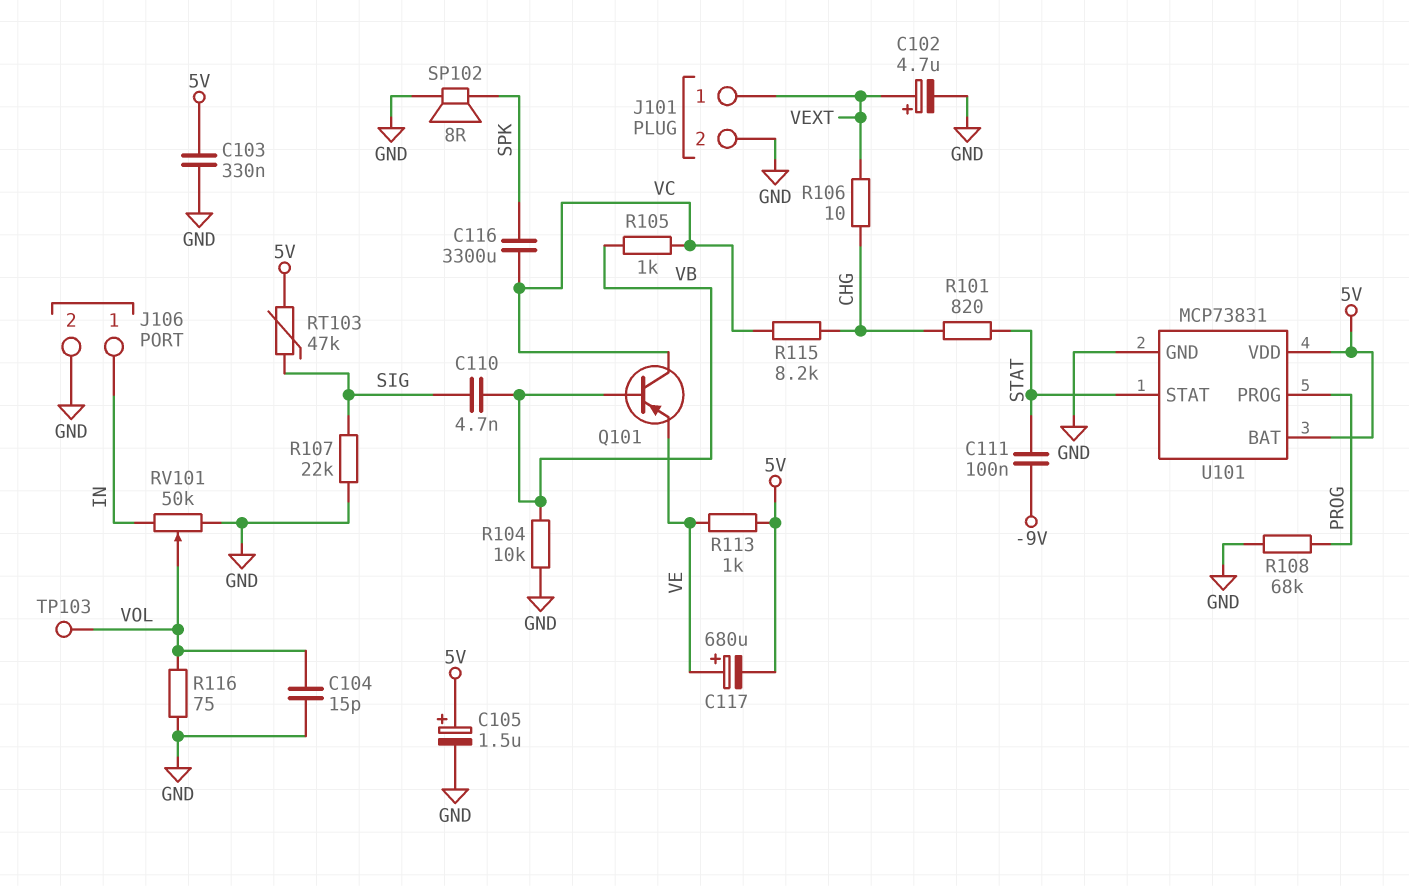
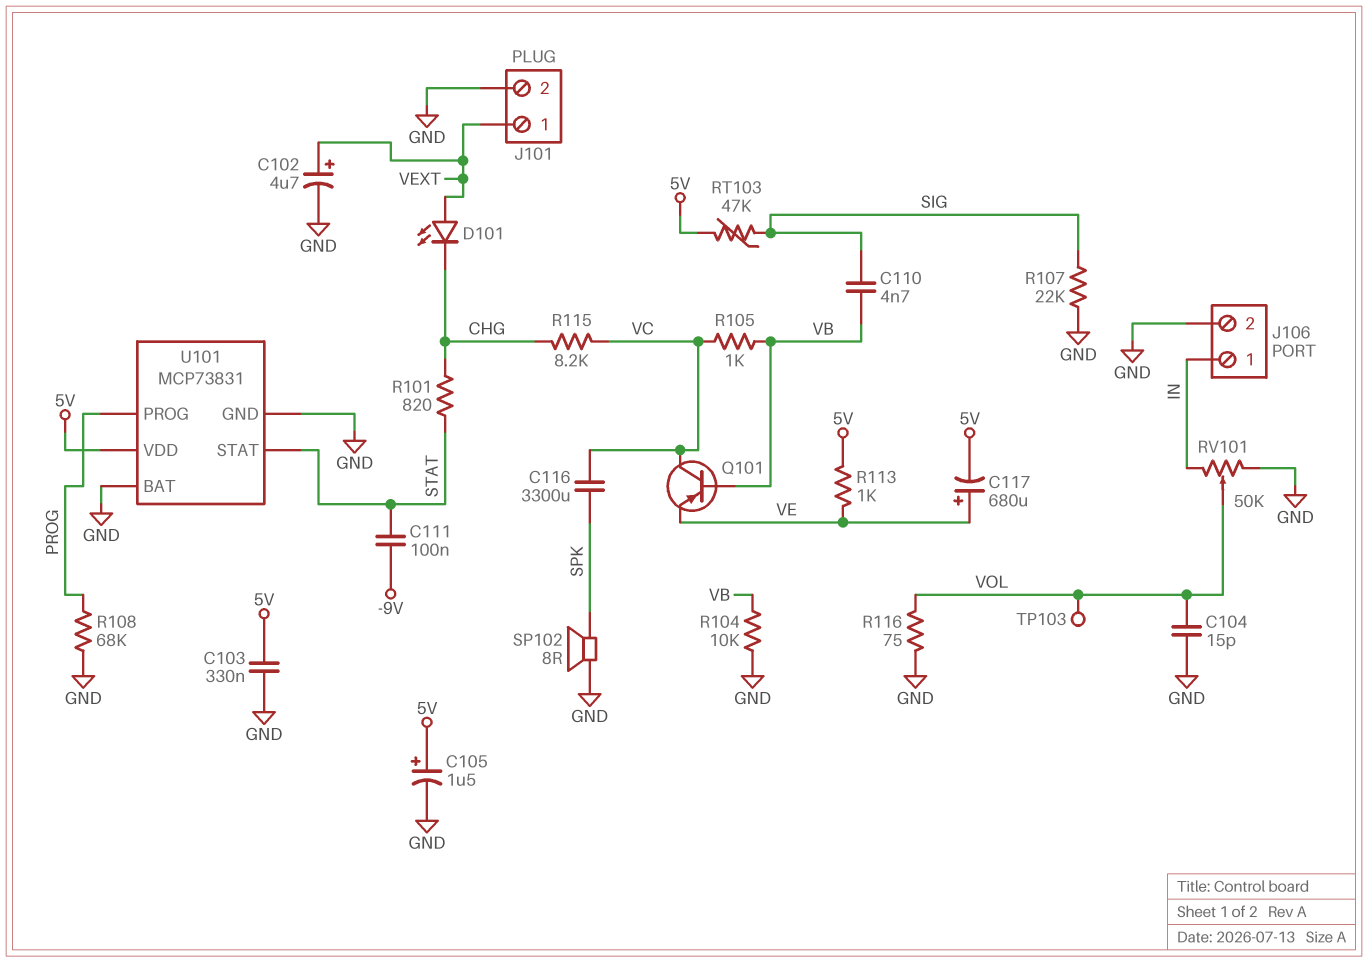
D101: none -> LED (A VEXT, K CHG)
R106: 10 (CHG, VEXT) -> none
U101 pin BAT: 5V -> GND

